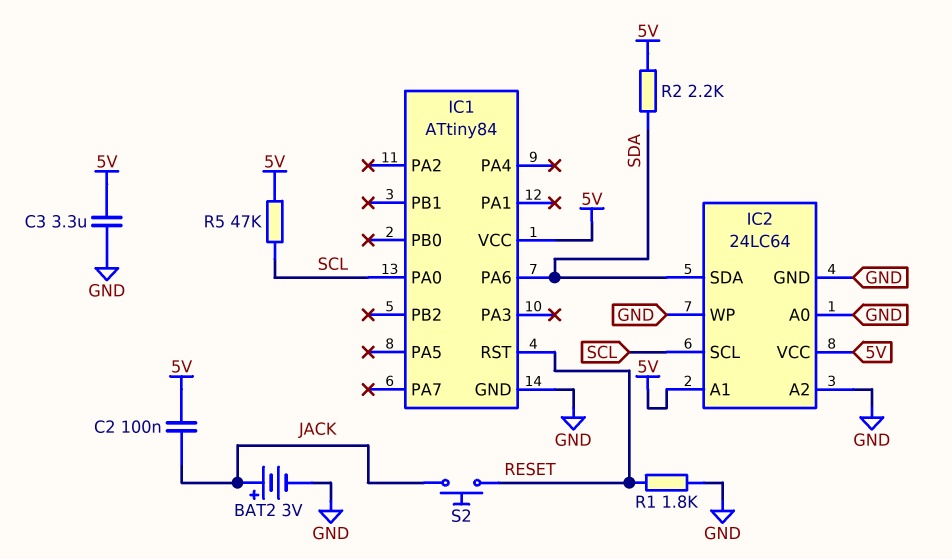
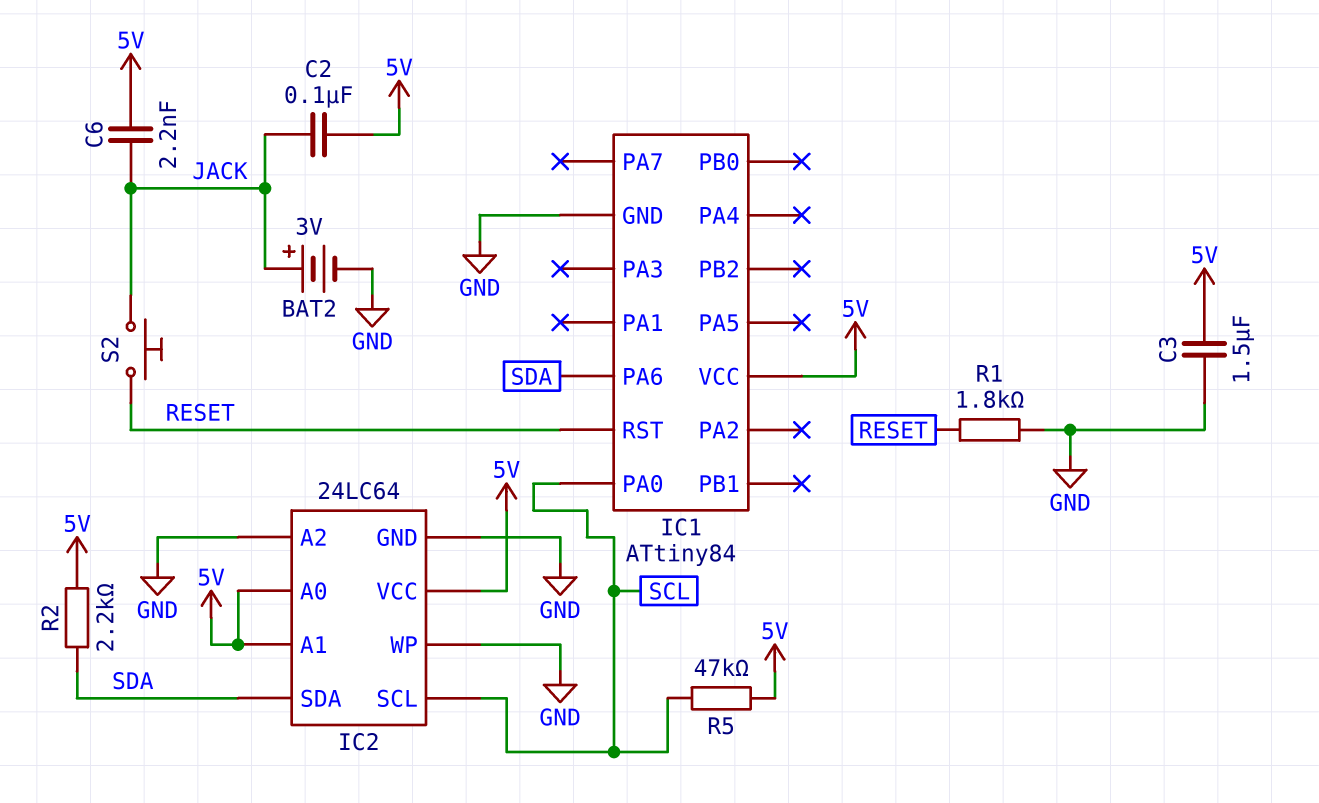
C3: 3.3uF (5V, GND) -> 1.5uF (5V, GND)
C6: none -> 2.2nF (5V, JACK)
IC2 pin A0: GND -> 5V

